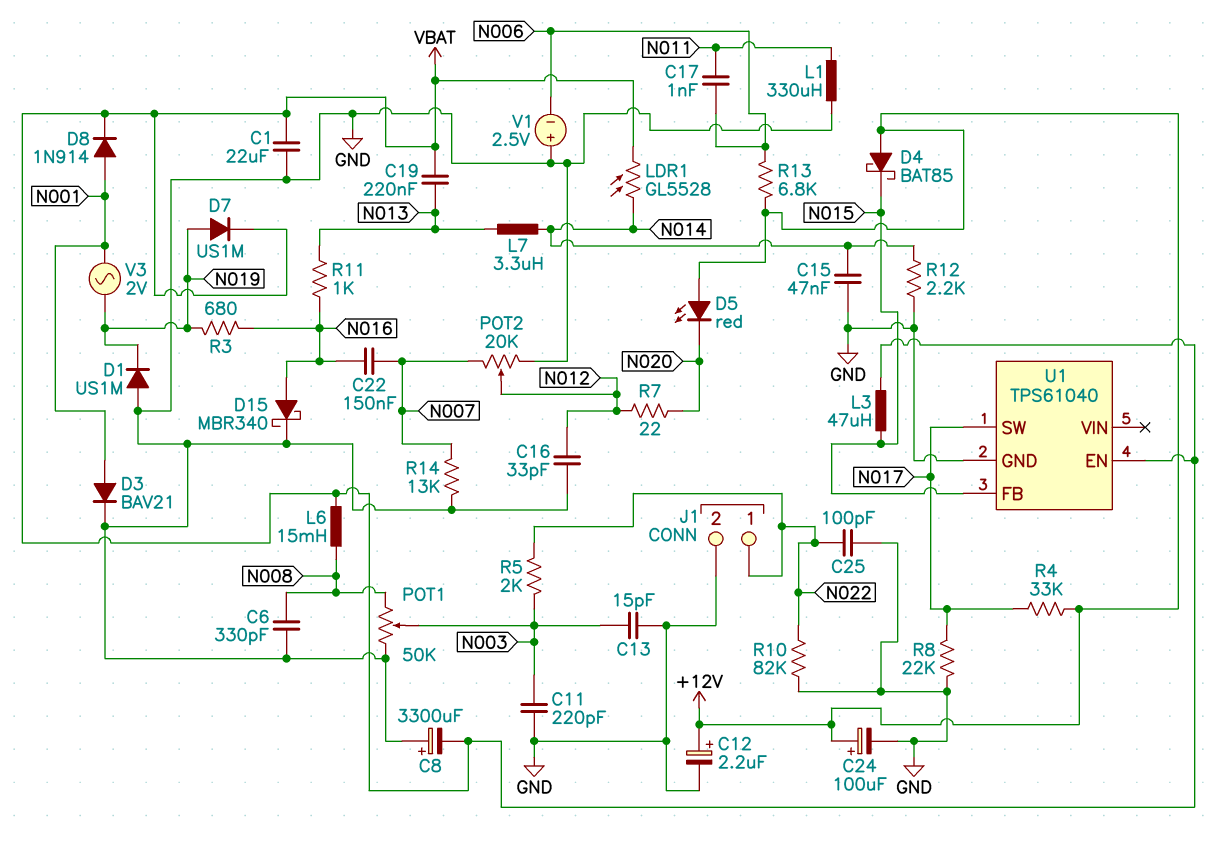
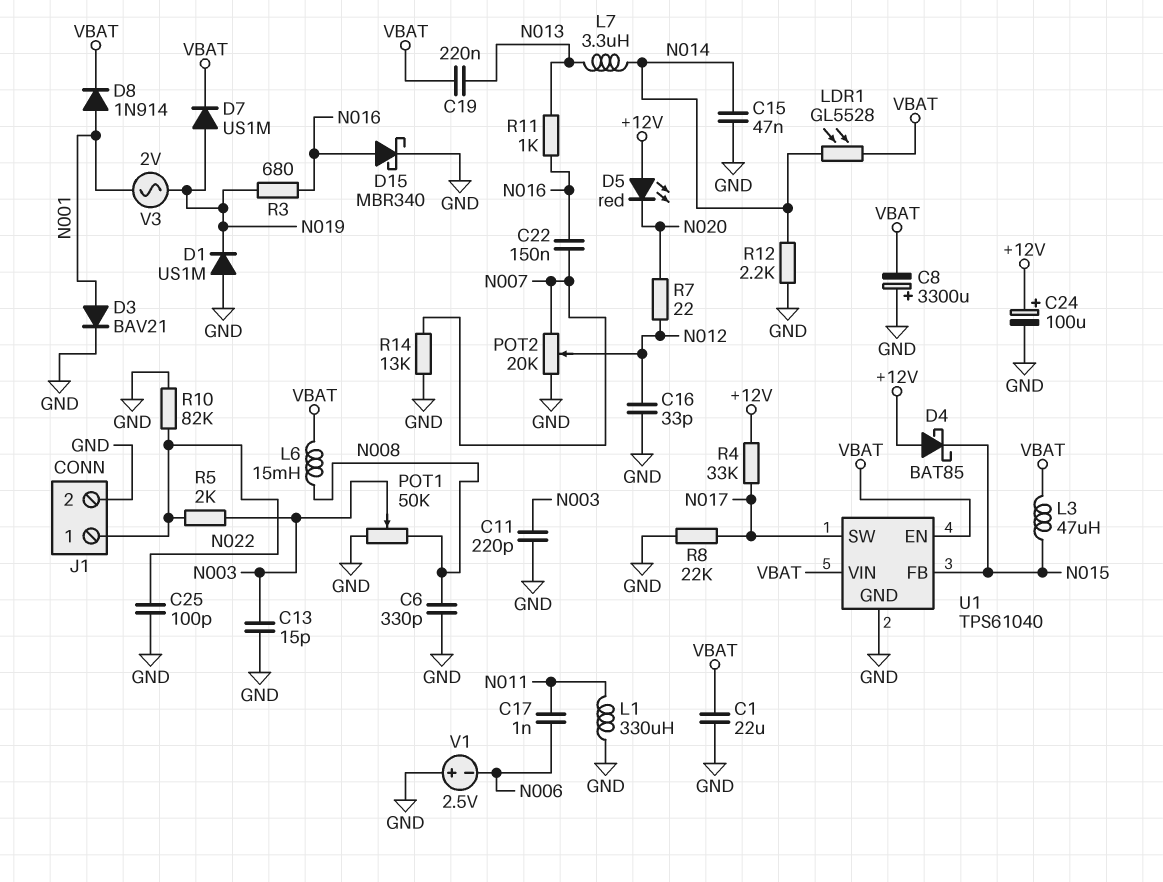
C12: 2.2uF (plus +12V, minus GND) -> none
R13: 6.8k (+12V, N006) -> none
U1 pin VIN: none -> VBAT

